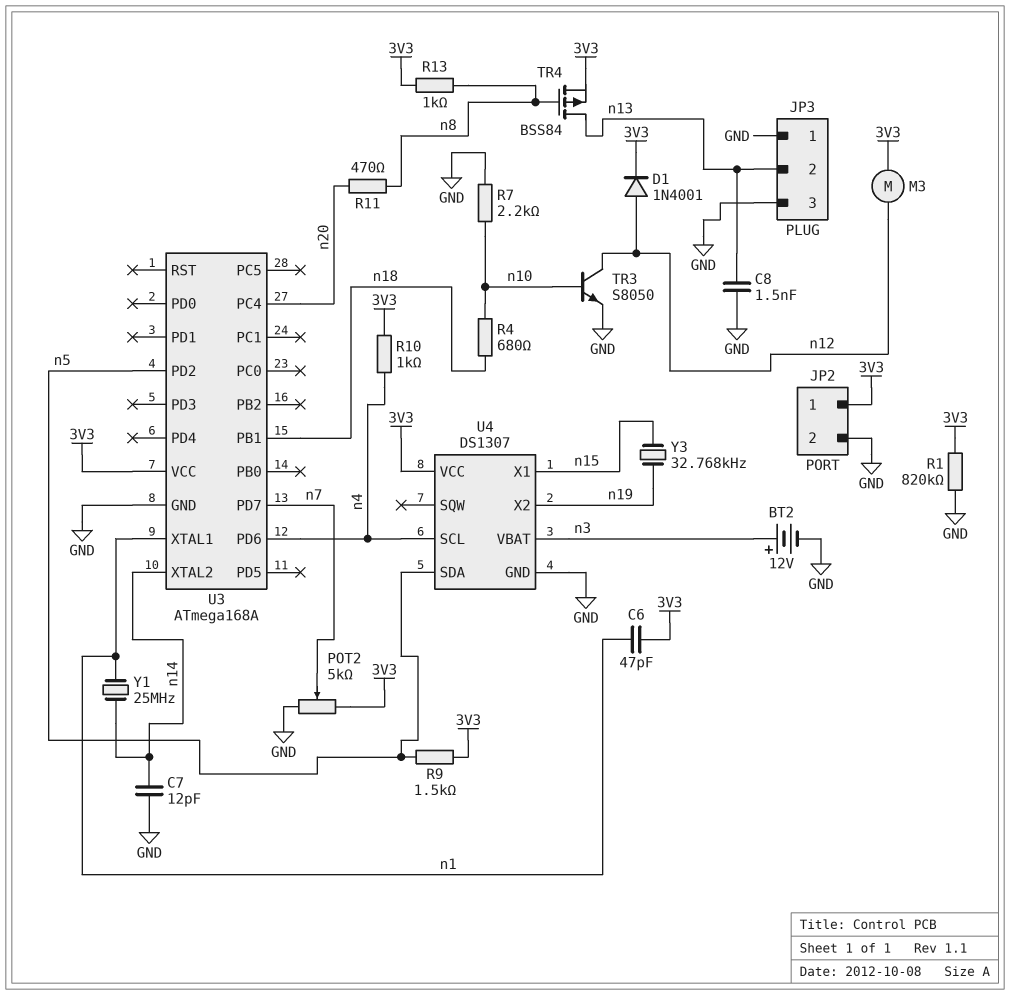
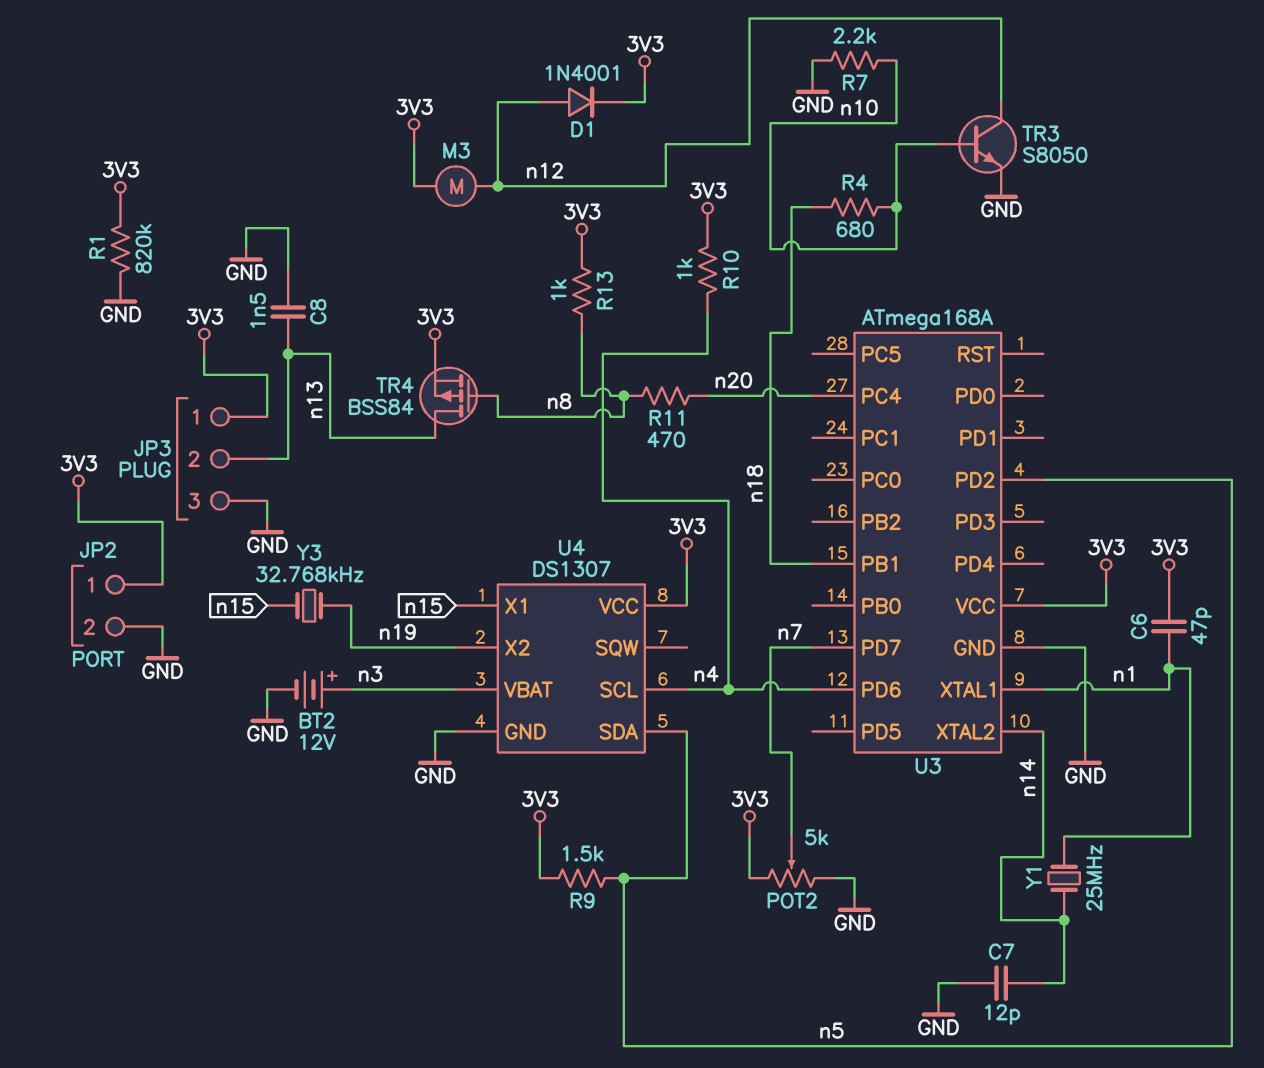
JP3 pin 1: GND -> 3V3

